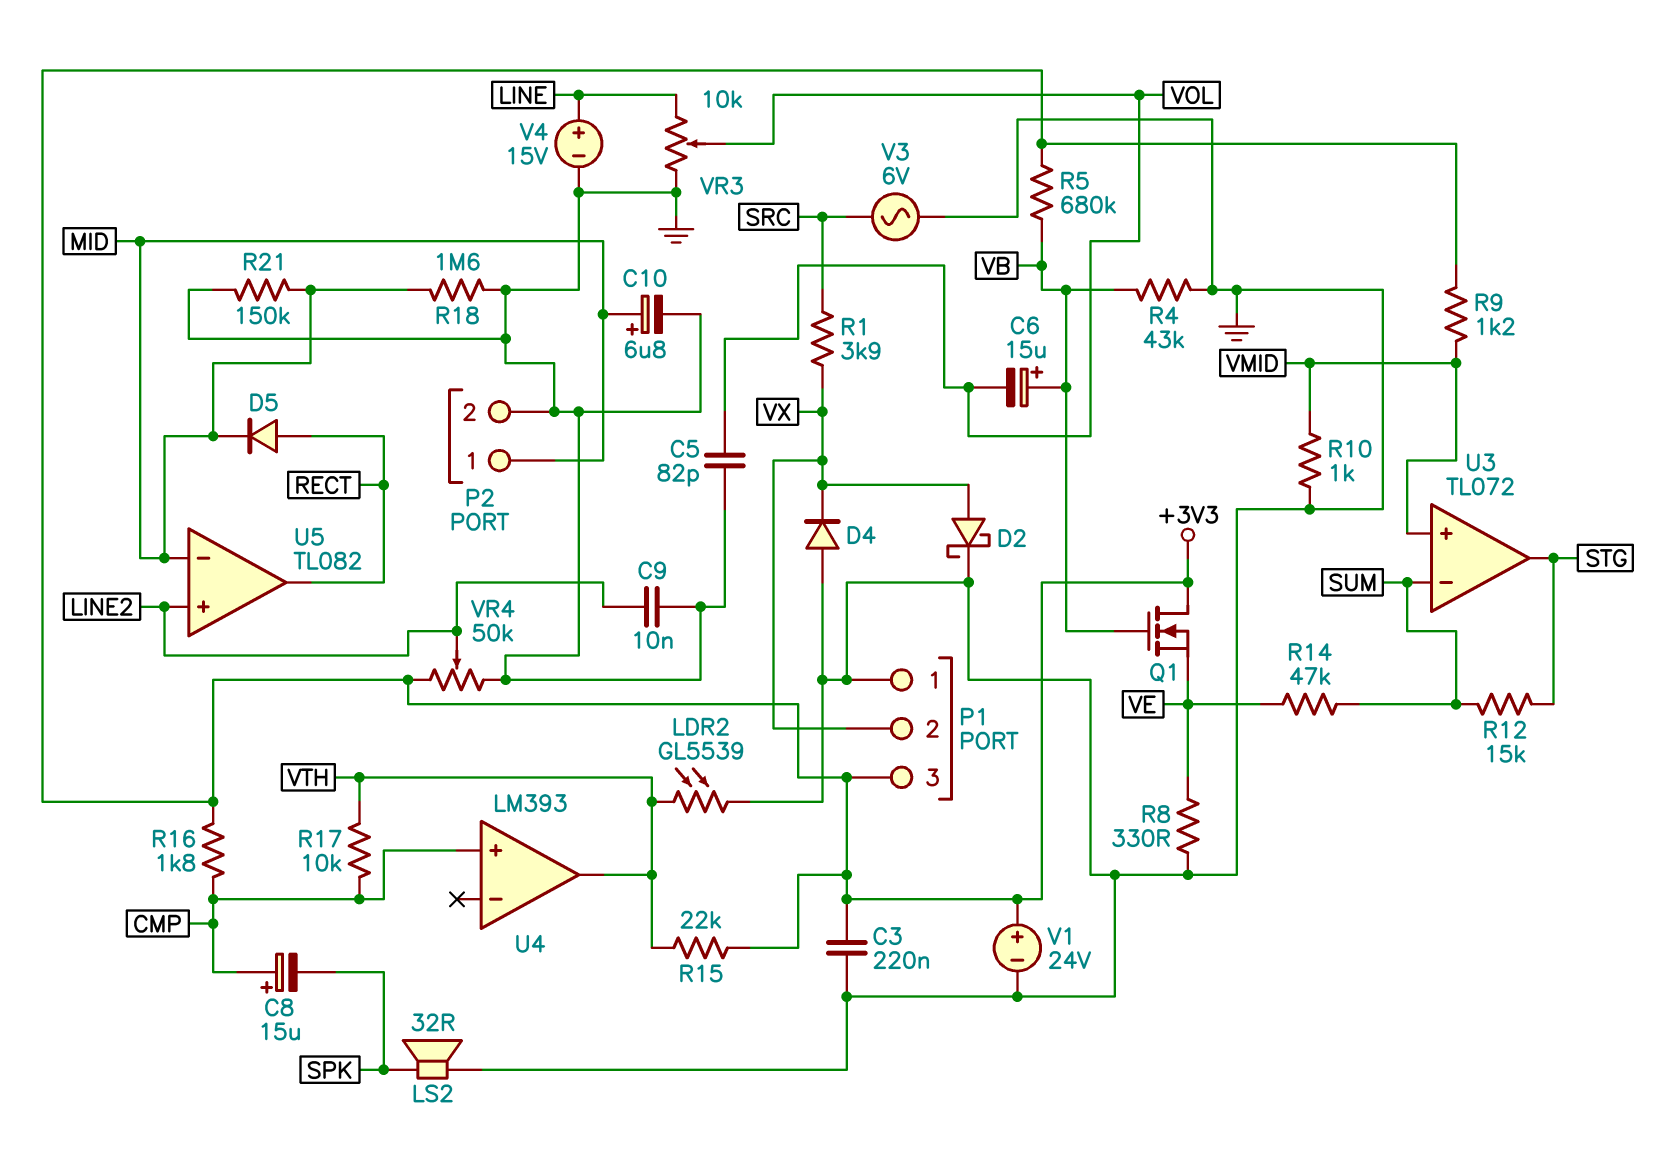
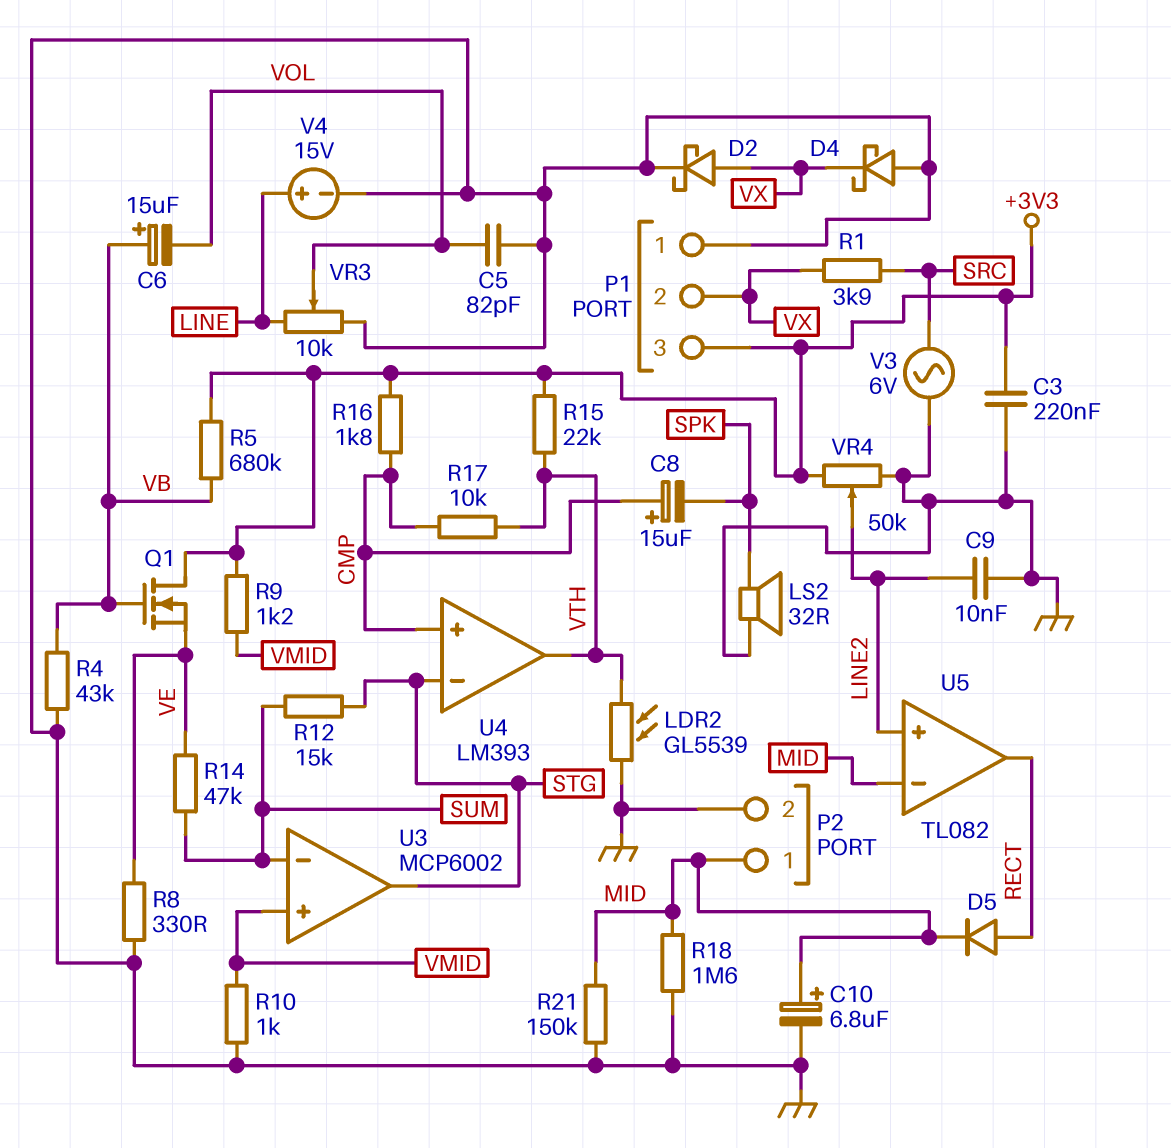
D4: diode (A GND, K VX) -> schottky (A GND, K VX)
U3: TL072 -> MCP6002
U4 pin in-: none -> STG
V1: 24V (plus +3V3, minus GND) -> none

